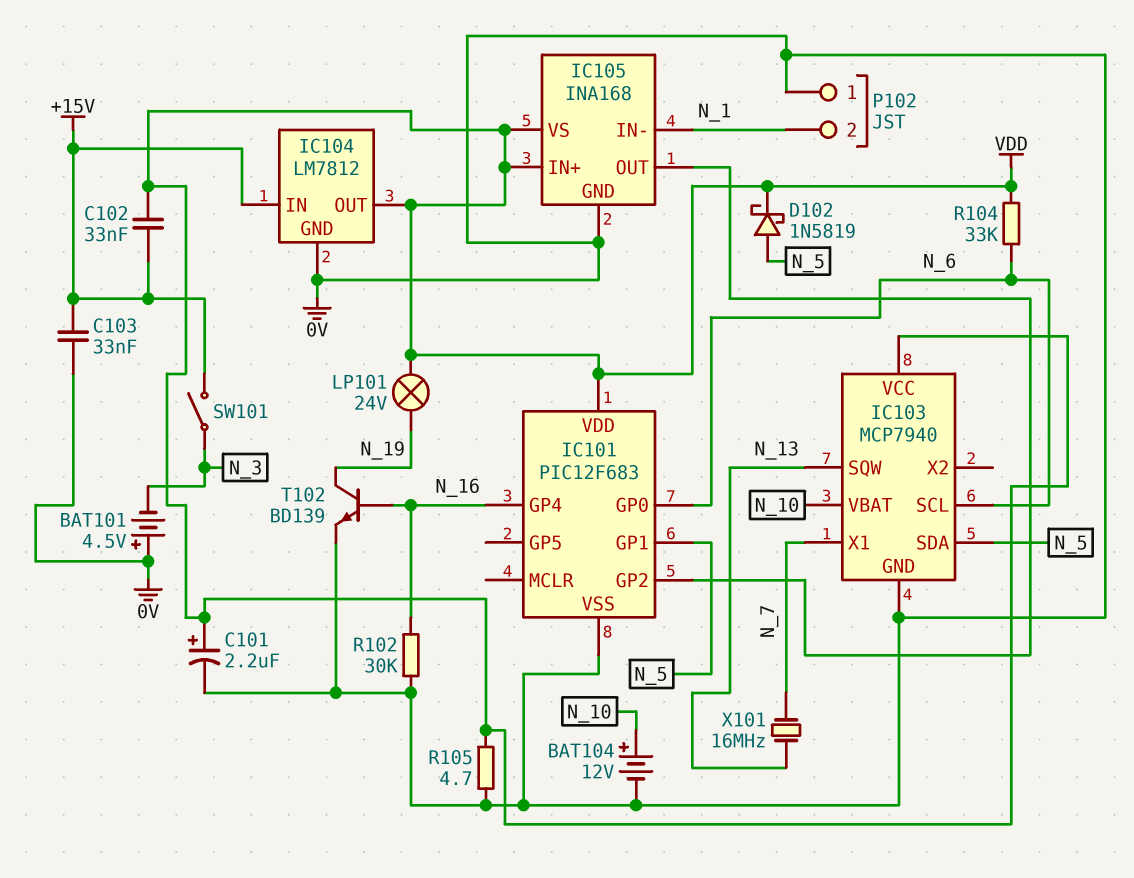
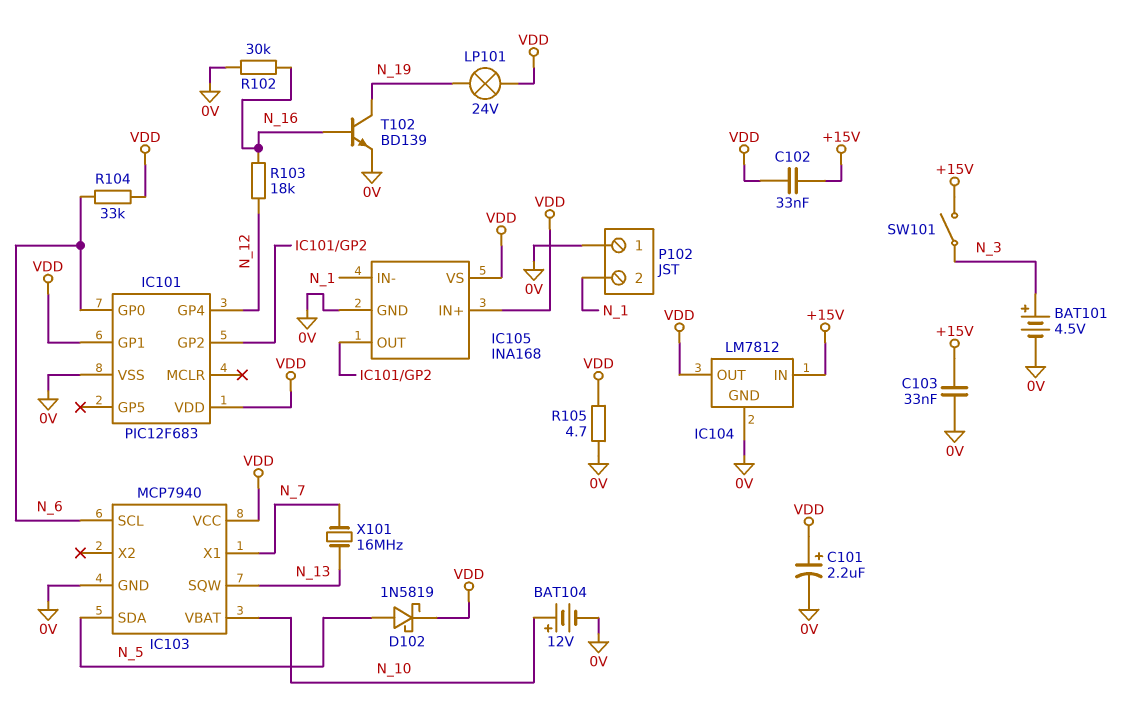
BAT101: 4.5V (plus 0V, minus N_3) -> 4.5V (plus N_3, minus 0V)
IC101 pin GP1: N_5 -> VDD
IC101 pin GP4: N_16 -> N_12
R103: none -> 18k (N_12, N_16)

